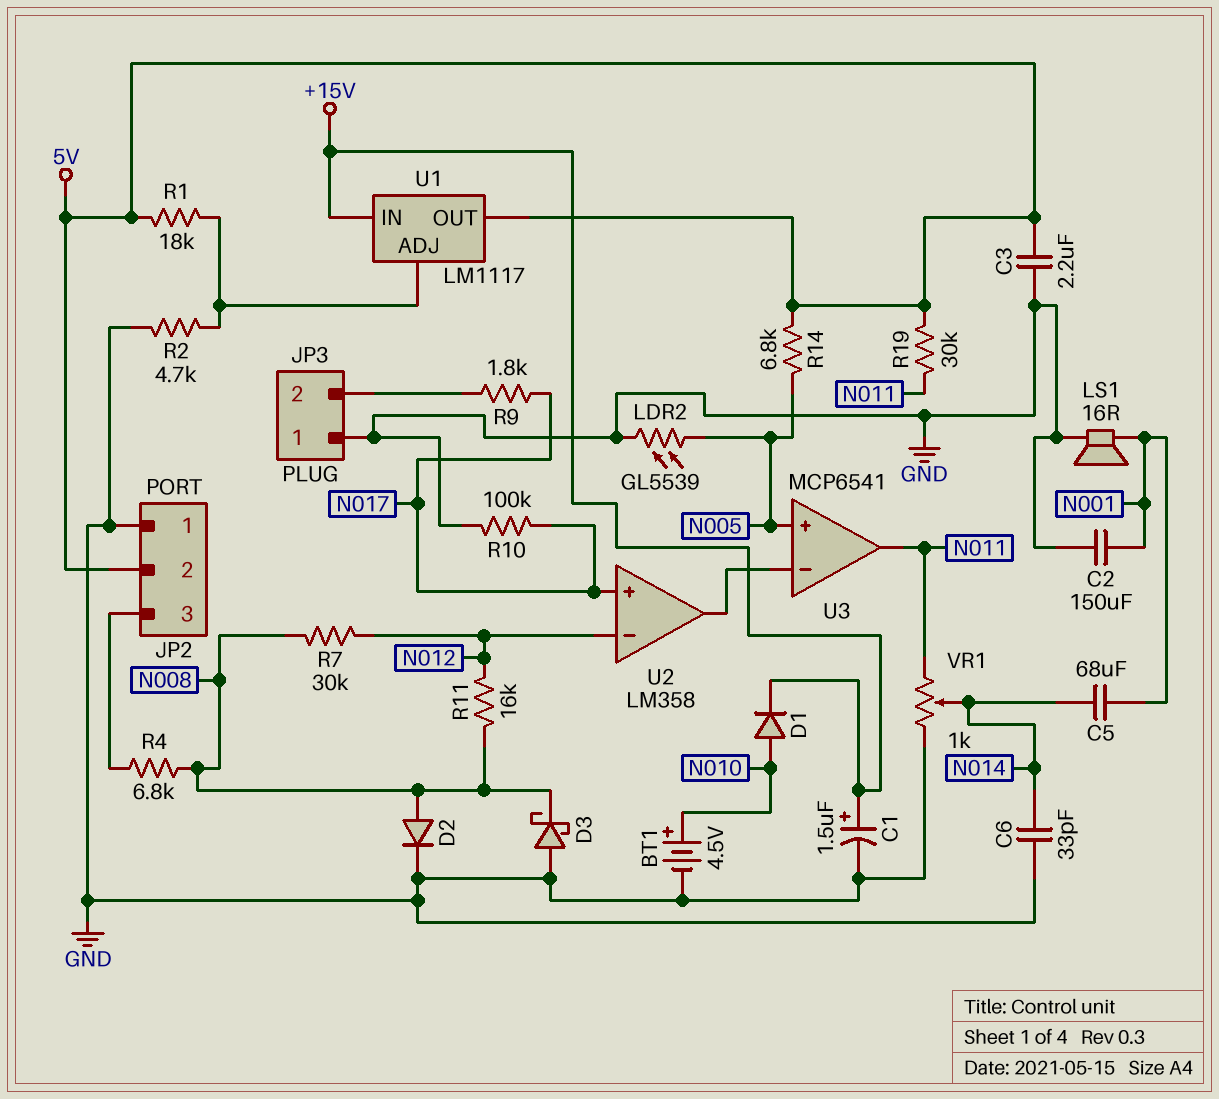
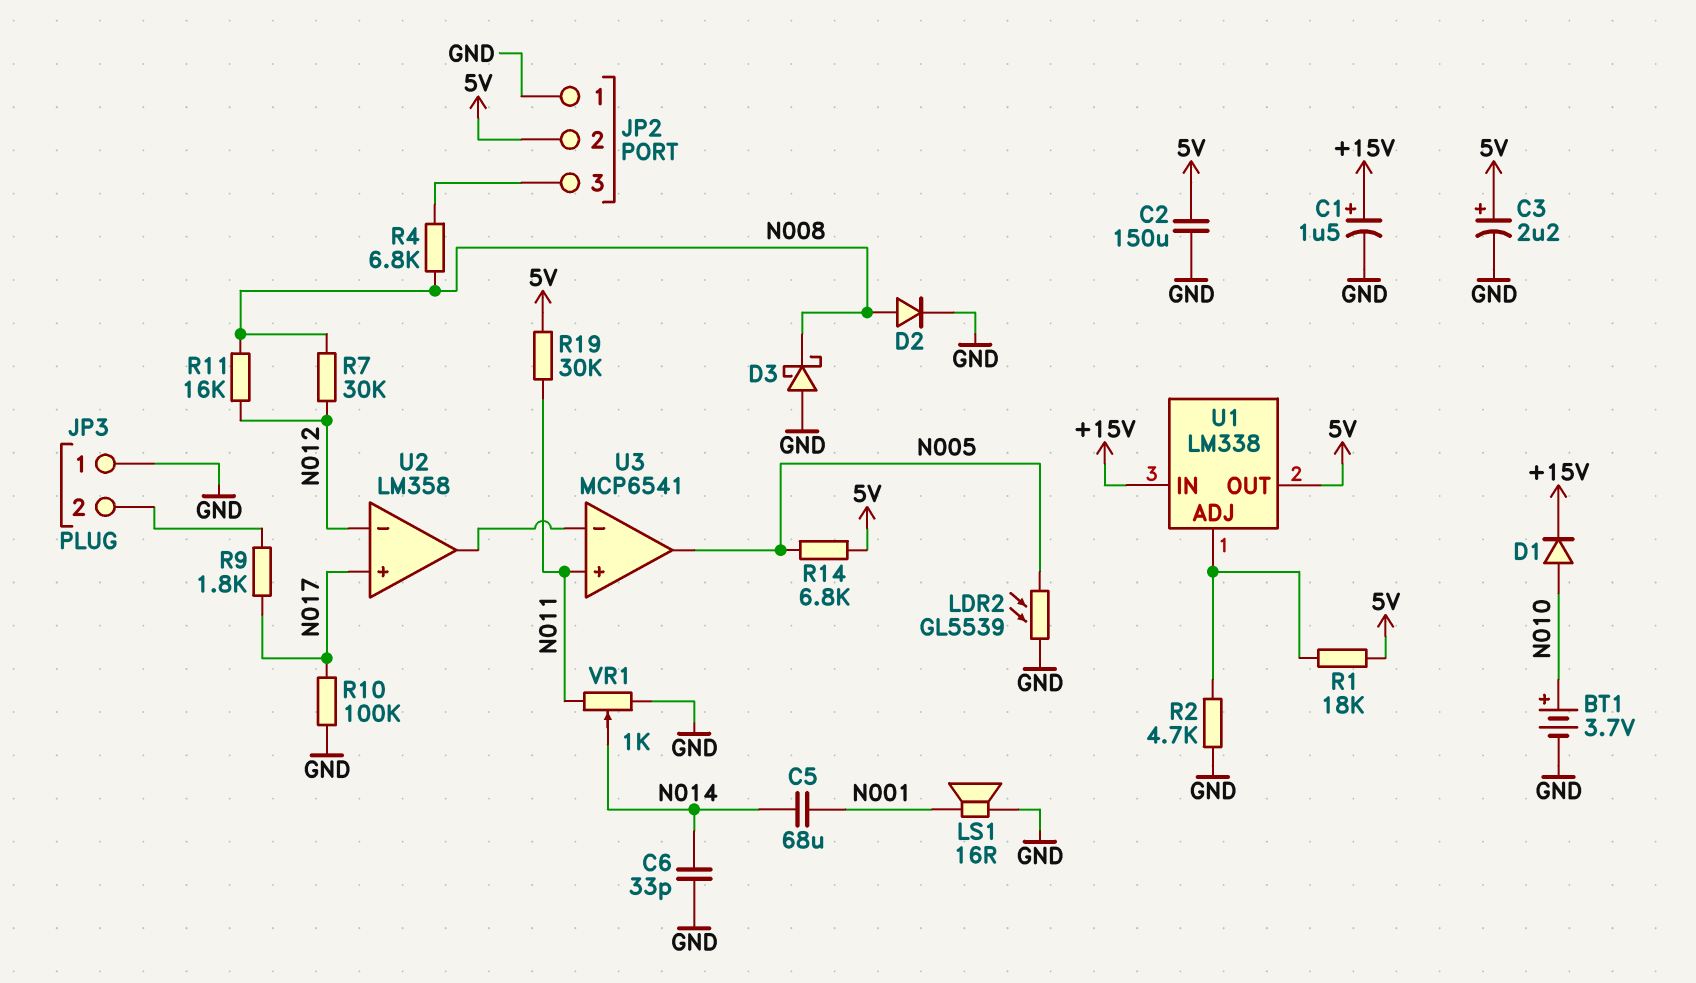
BT1: 4.5V (plus N010, minus GND) -> 3.7V (plus N010, minus GND)
C2: 150uF (GND, N001) -> 150uF (5V, GND)
C3: 2.2uF (5V, GND) -> 2.2uF (plus 5V, minus GND)
U1: LM1117 -> LM338
U3 pin in+: N005 -> N011
U3 pin out: N011 -> N005

